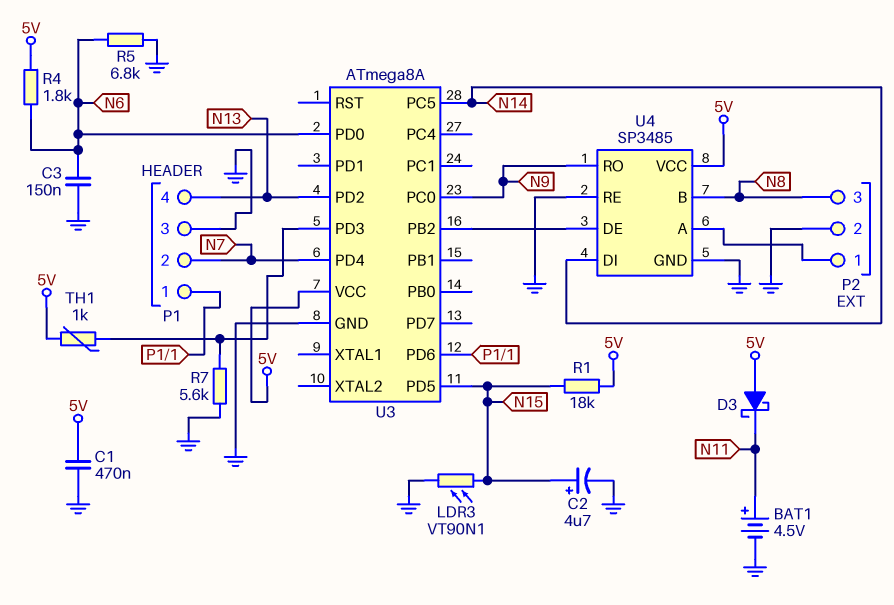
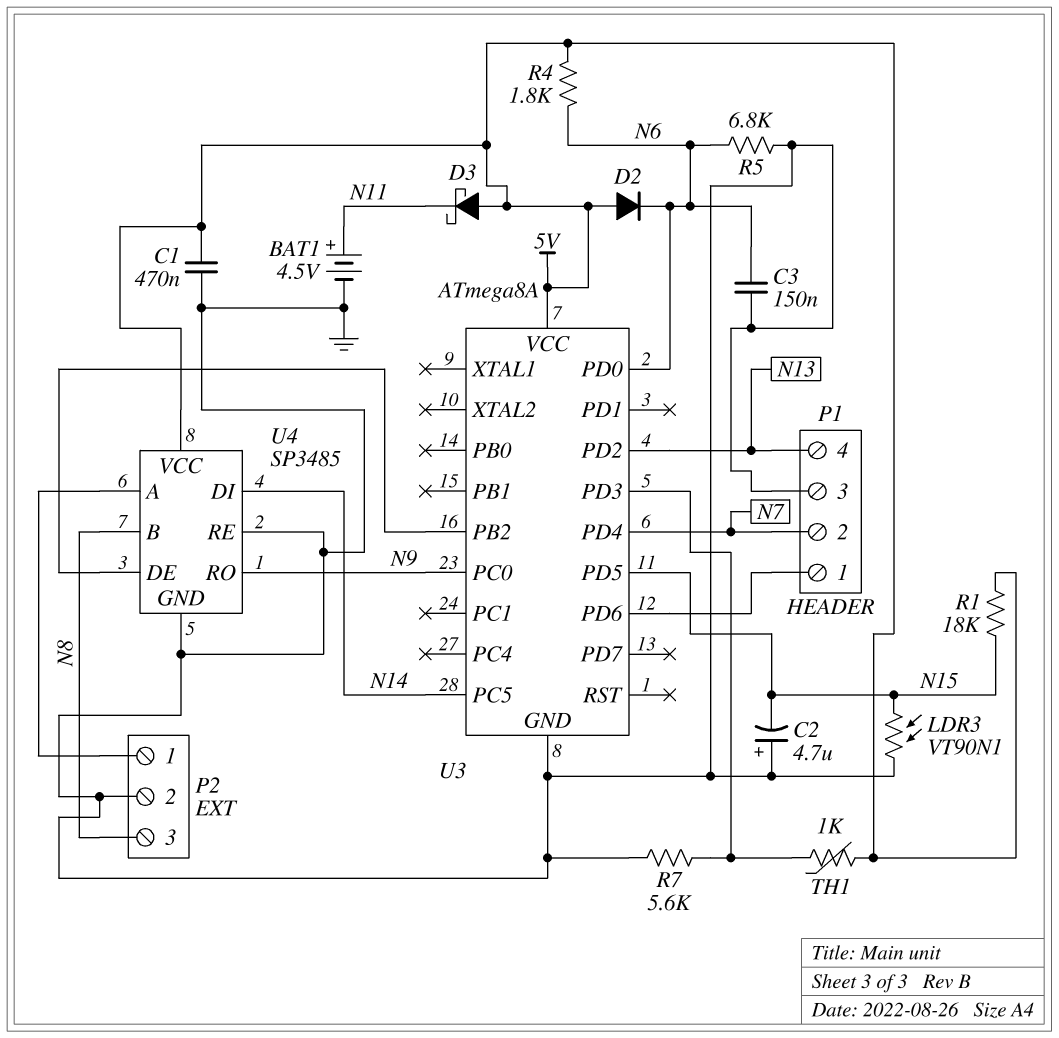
C2: 4.7uF (plus N15, minus GND) -> 4.7uF (plus GND, minus N15)
D2: none -> diode (A 5V, K N6)

